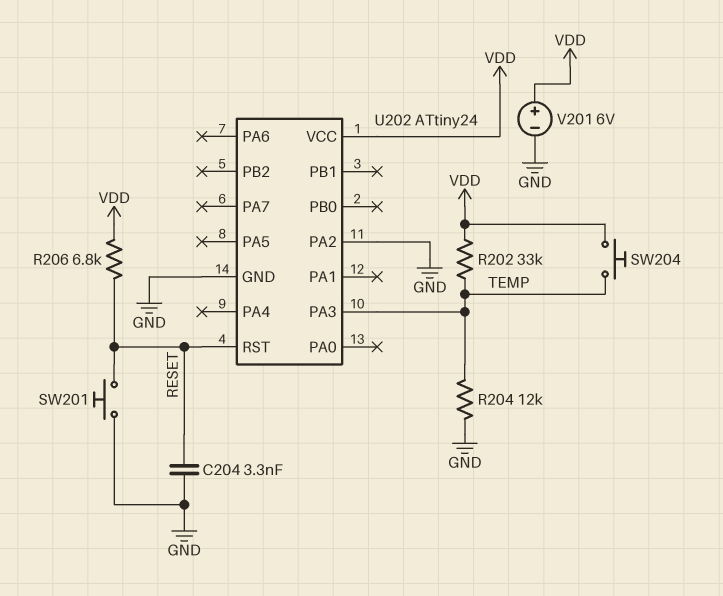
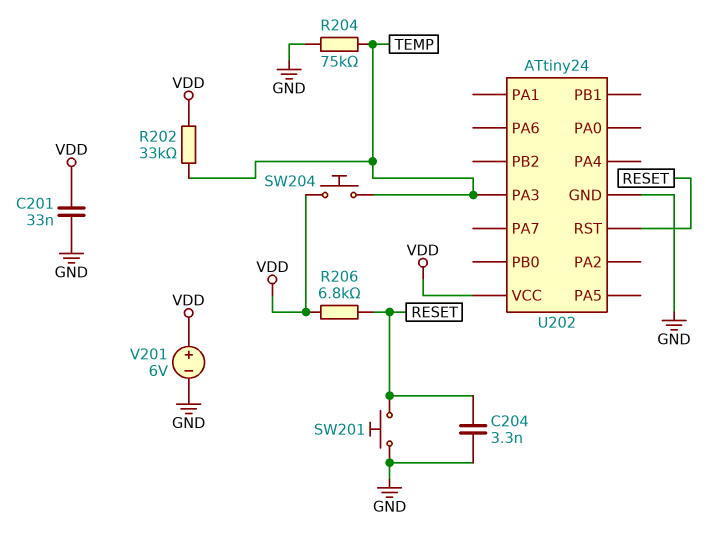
C201: none -> 33nF (GND, VDD)
R204: 12k (GND, TEMP) -> 75k (GND, TEMP)
U202 pin PA2: GND -> none

